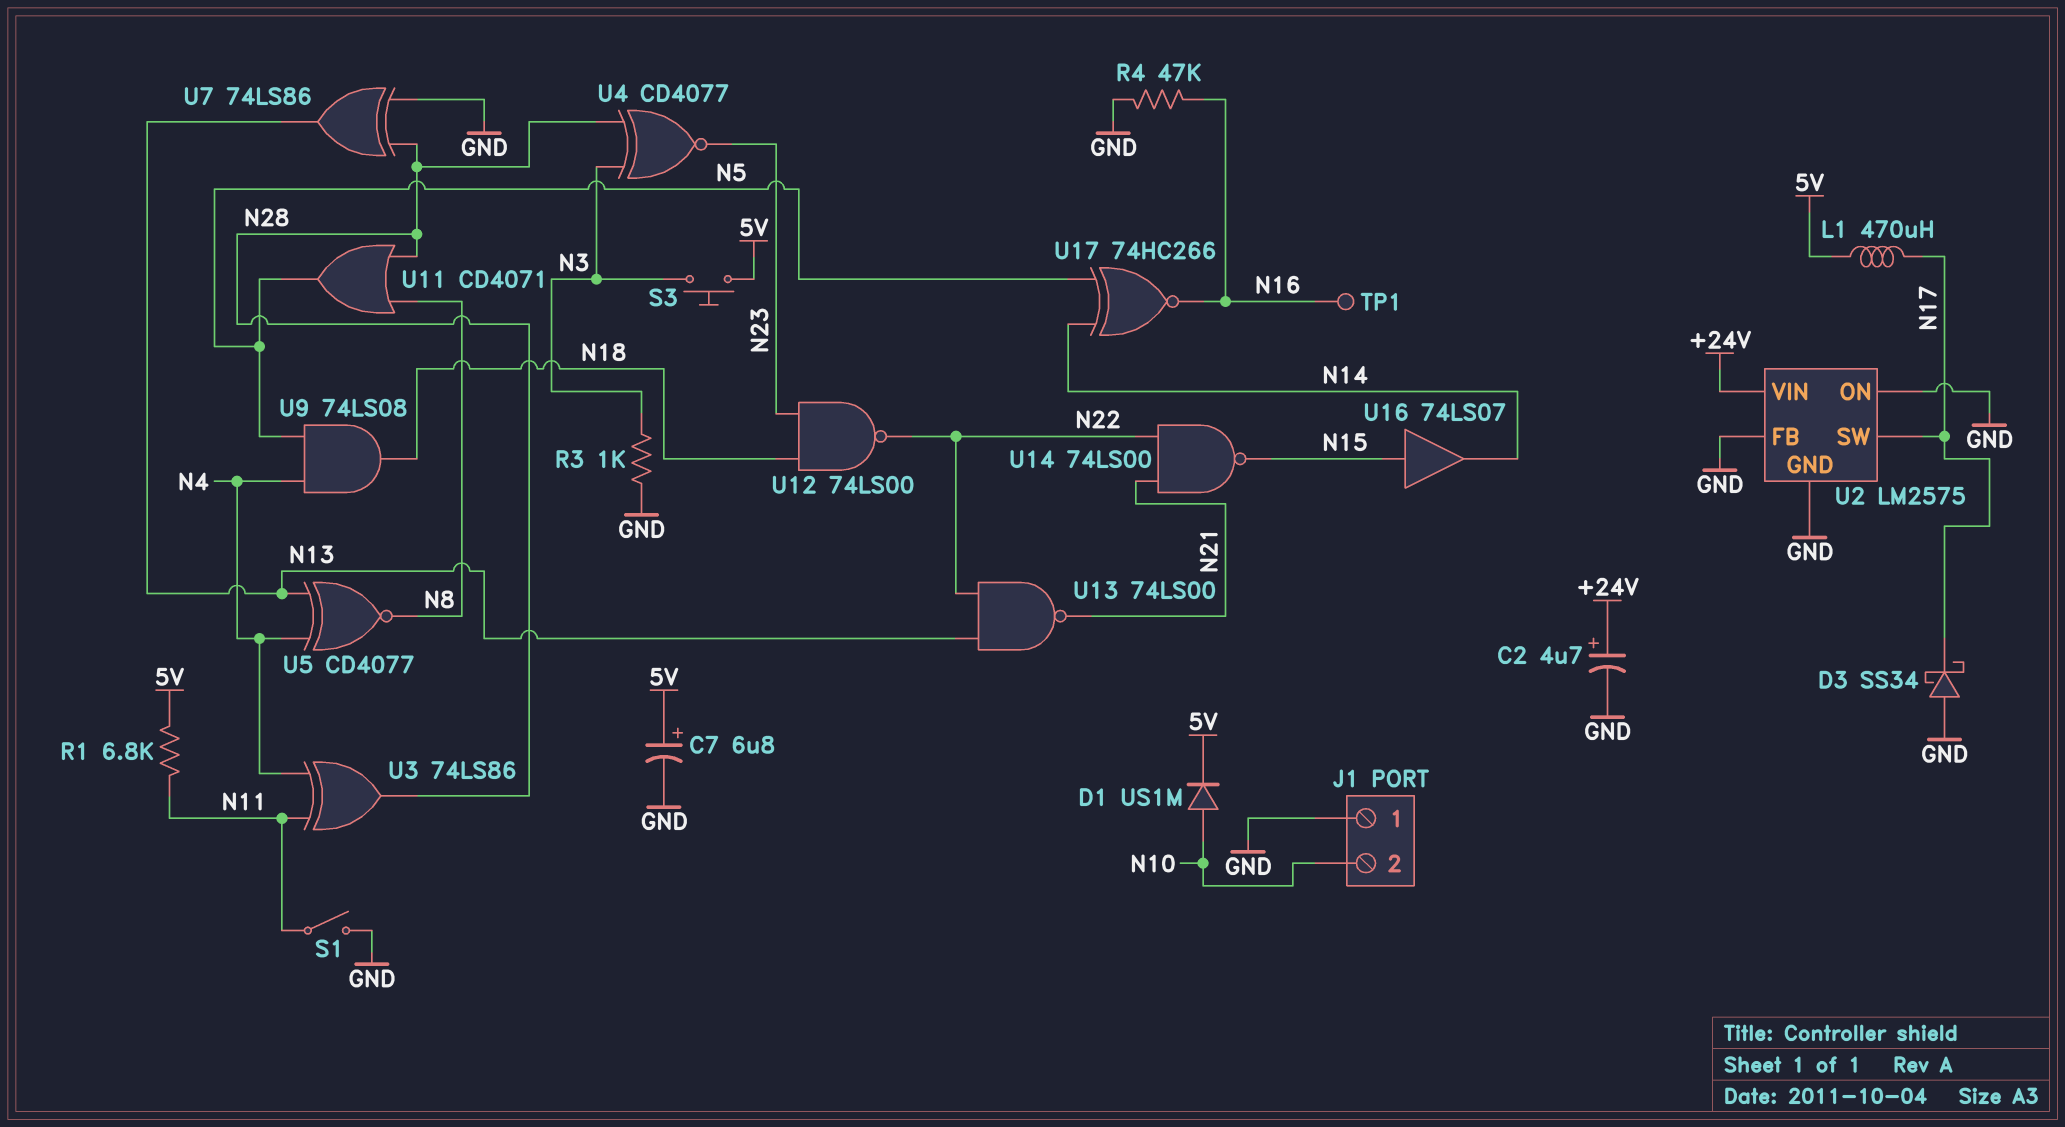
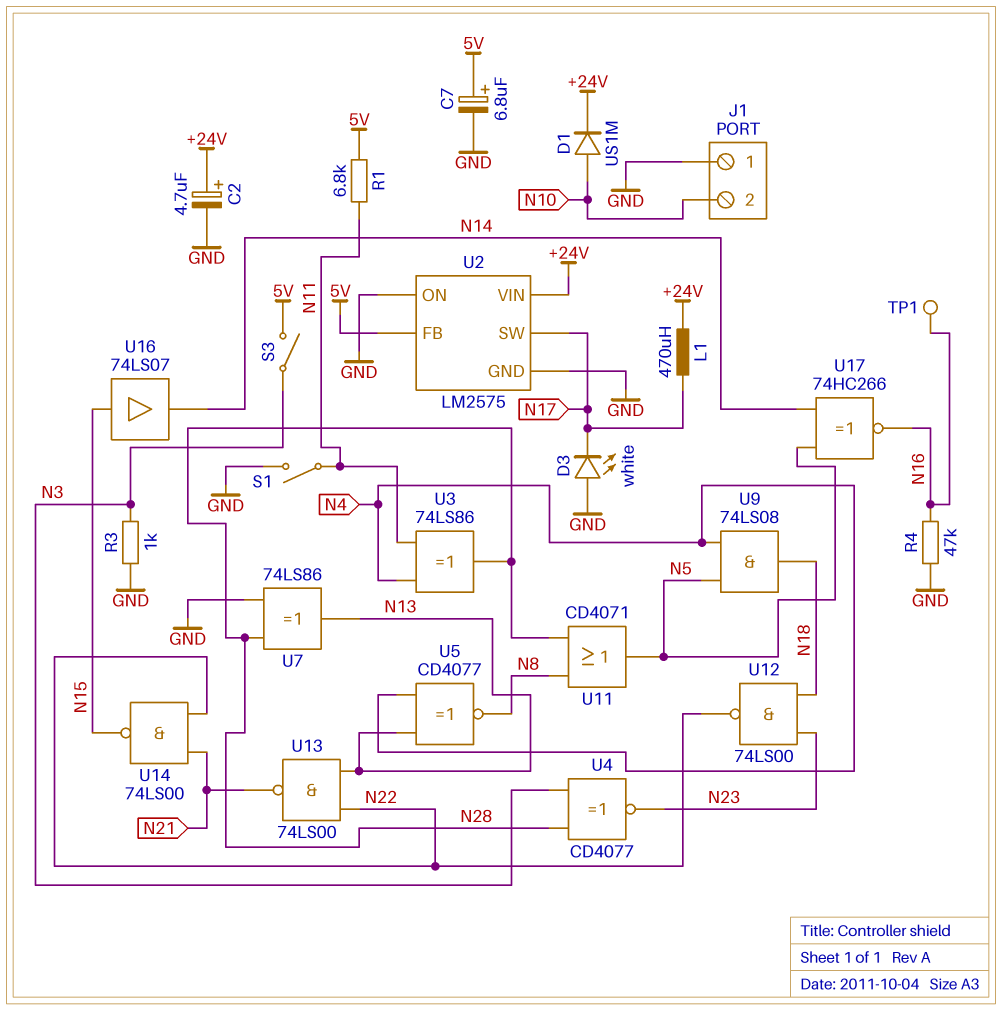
D1: diode US1M (A N10, K 5V) -> diode US1M (A N10, K +24V)
D3: schottky SS34 (A GND, K N17) -> LED white (A GND, K N17)
L1: 470uH (5V, N17) -> 470uH (+24V, N17)
S3: button (5V, N3) -> switch (5V, N3)
U2 pin FB: GND -> 5V

